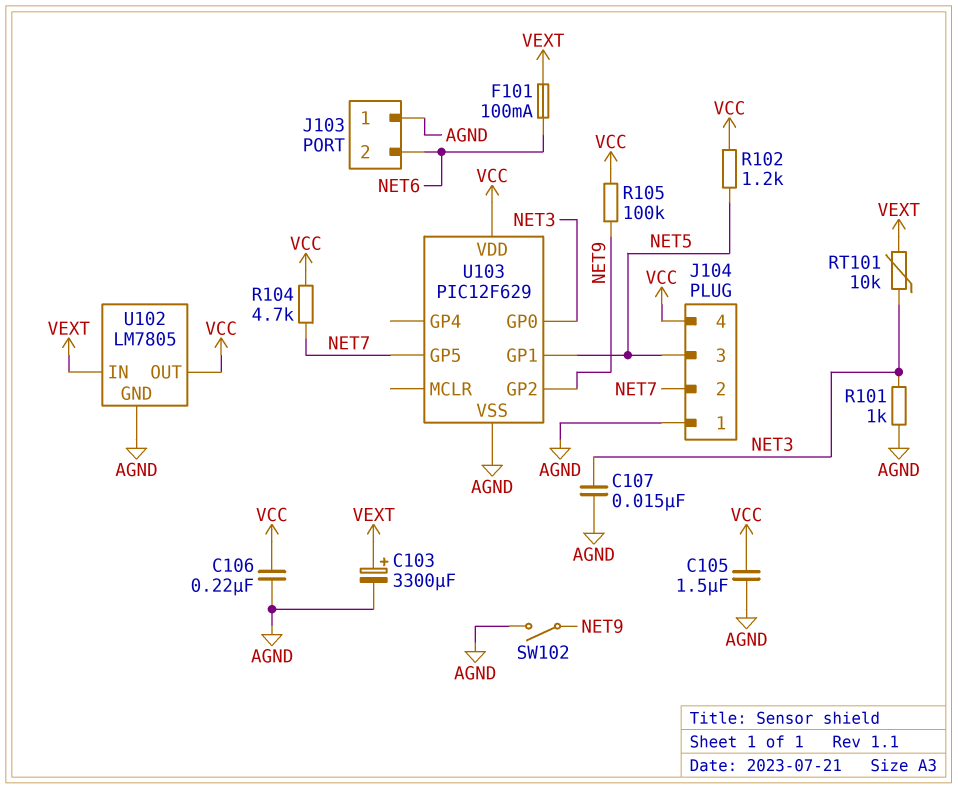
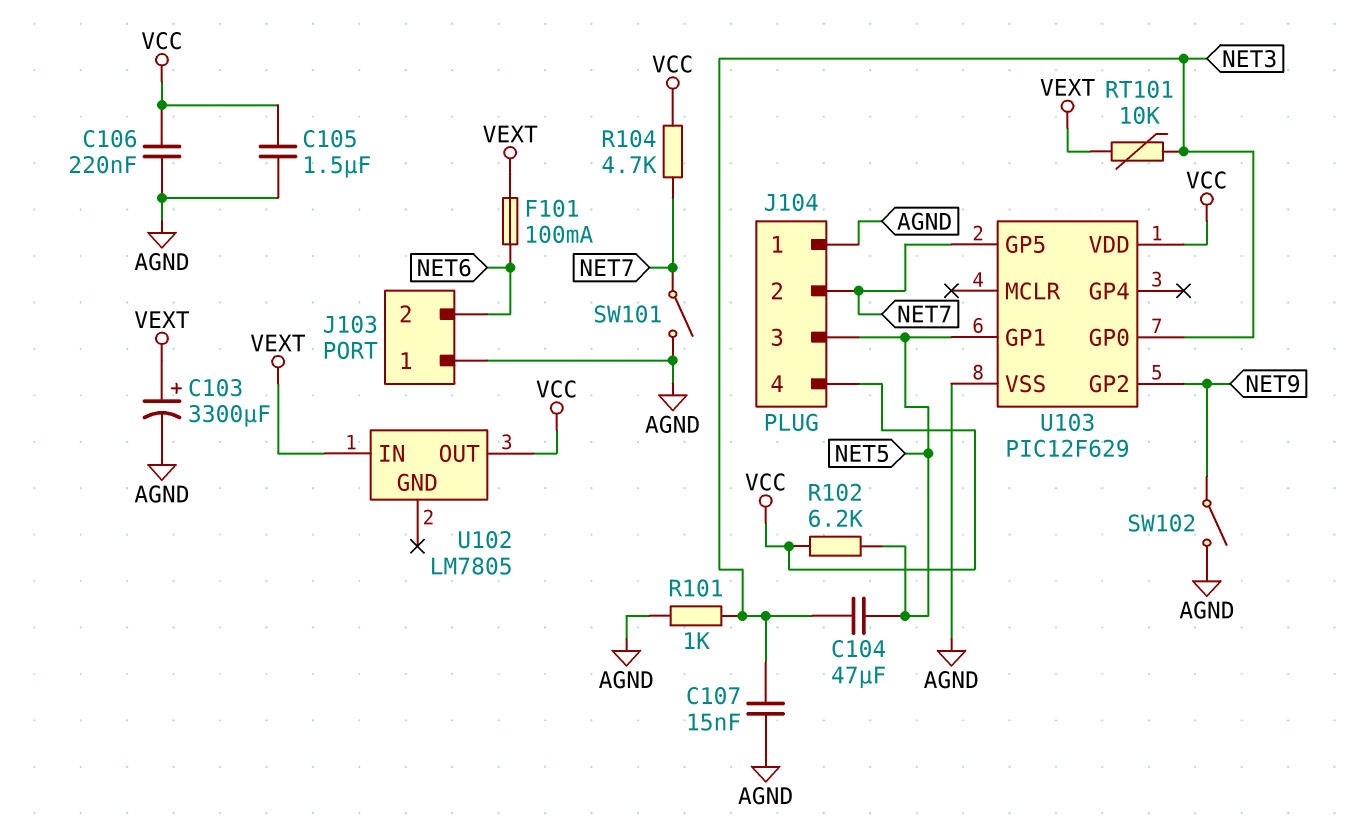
C104: none -> 47uF (NET3, NET5)
R102: 1.2k (NET5, VCC) -> 6.2k (NET5, VCC)
R105: 100k (NET9, VCC) -> none
SW101: none -> switch (AGND, NET7)
U102 pin GND: AGND -> none

